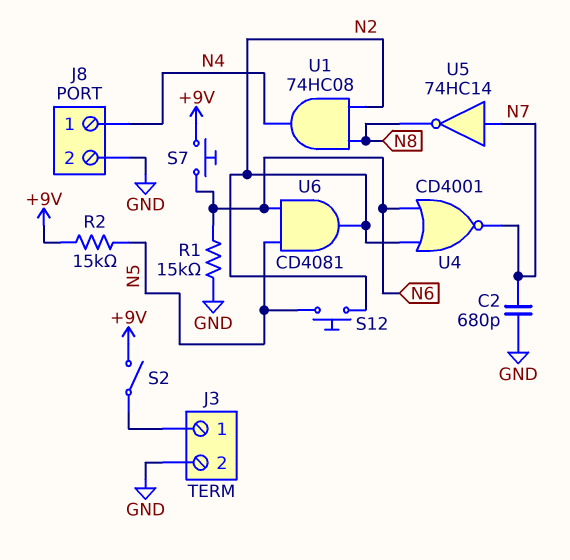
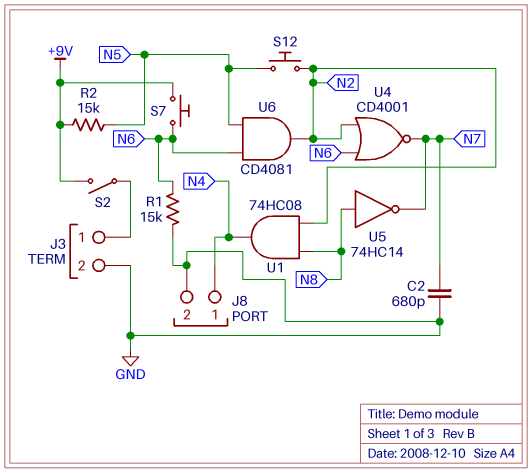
U5: NOT 74HC14 (in N7, out N8) -> NOT 74HC14 (in N8, out N7)

